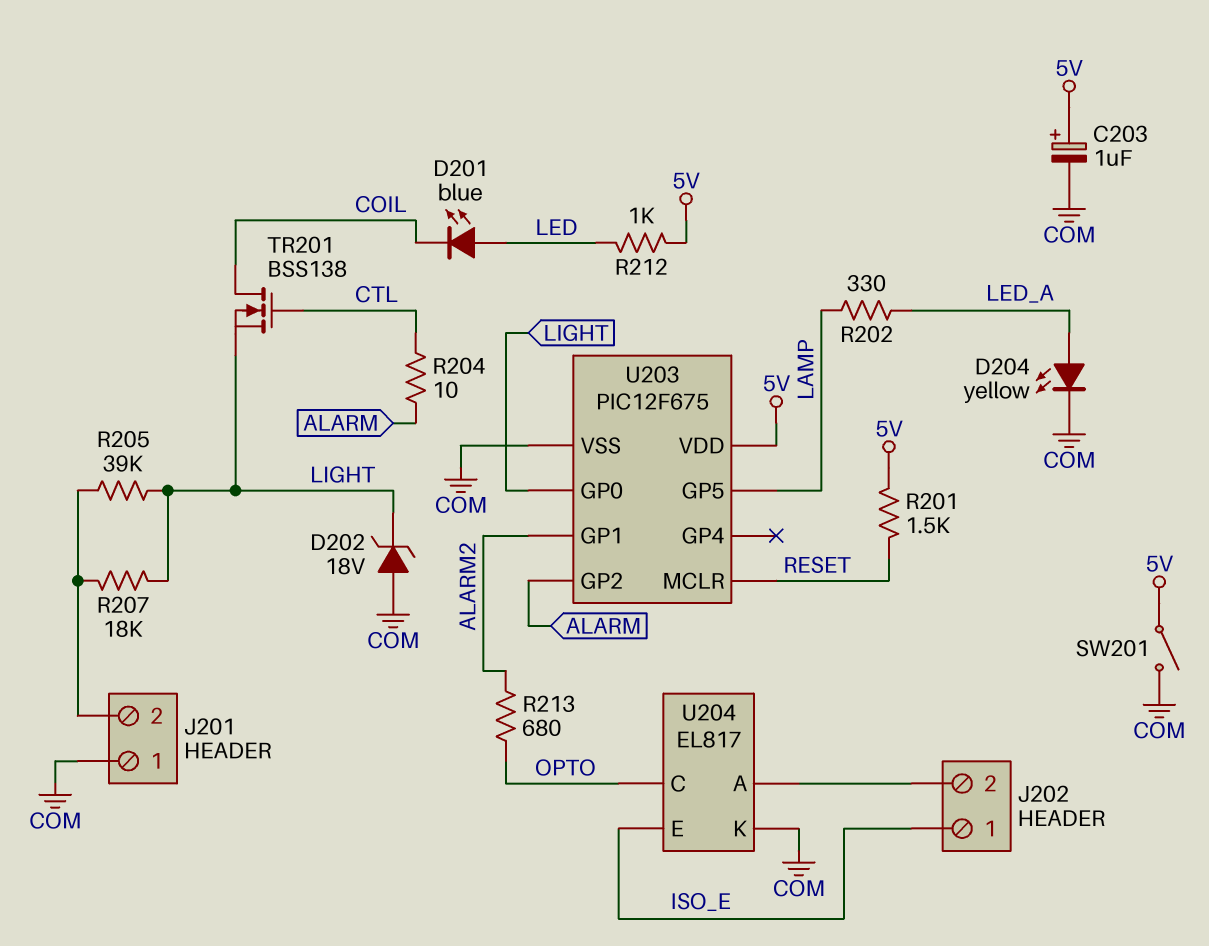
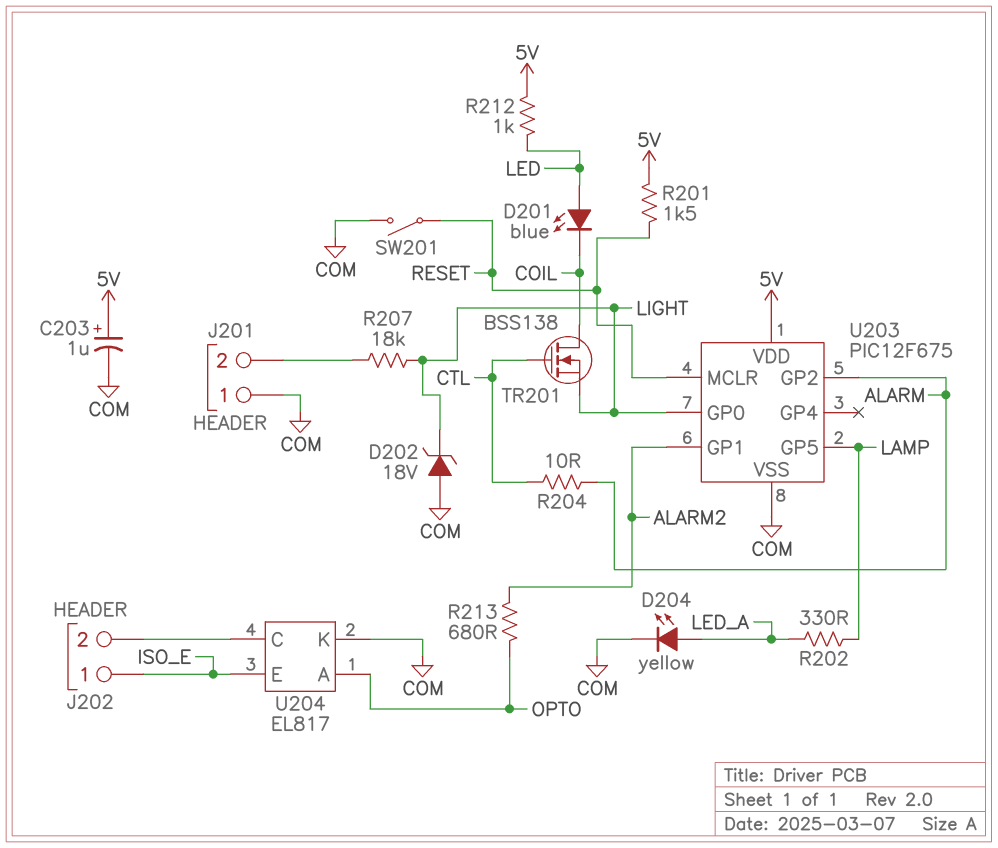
R205: 39k (J201/2, LIGHT) -> none
SW201: switch (5V, COM) -> switch (COM, RESET)
U204 pin A: J202/2 -> OPTO
U204 pin C: OPTO -> J202/2

